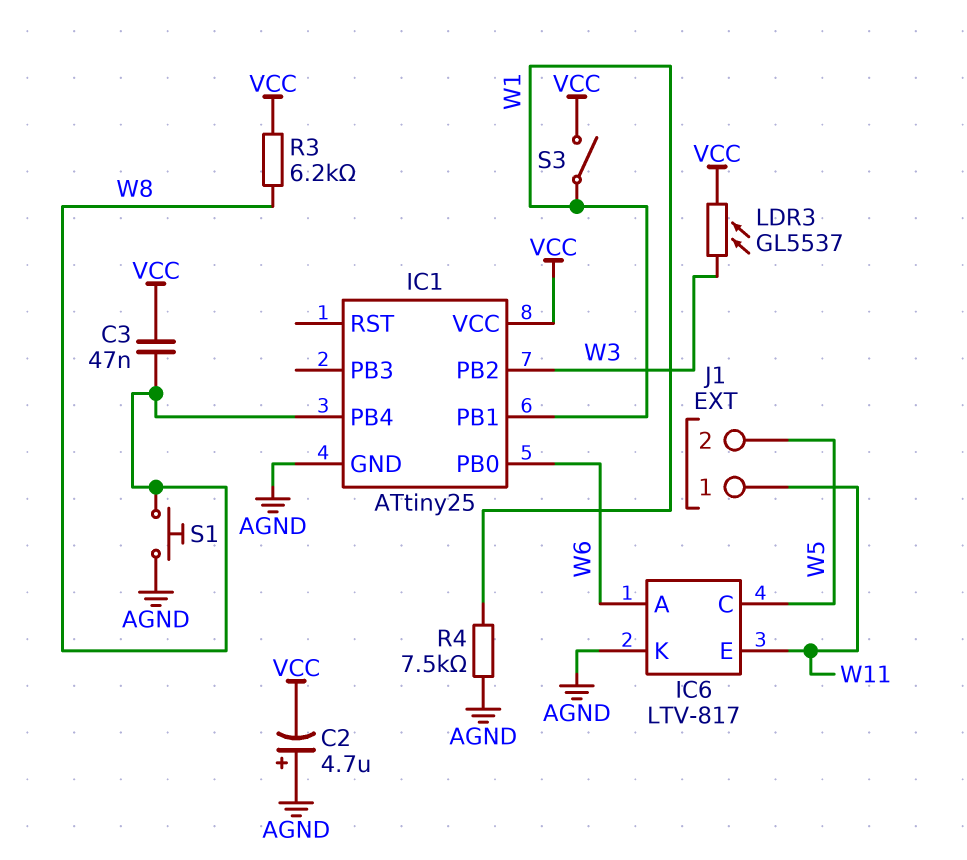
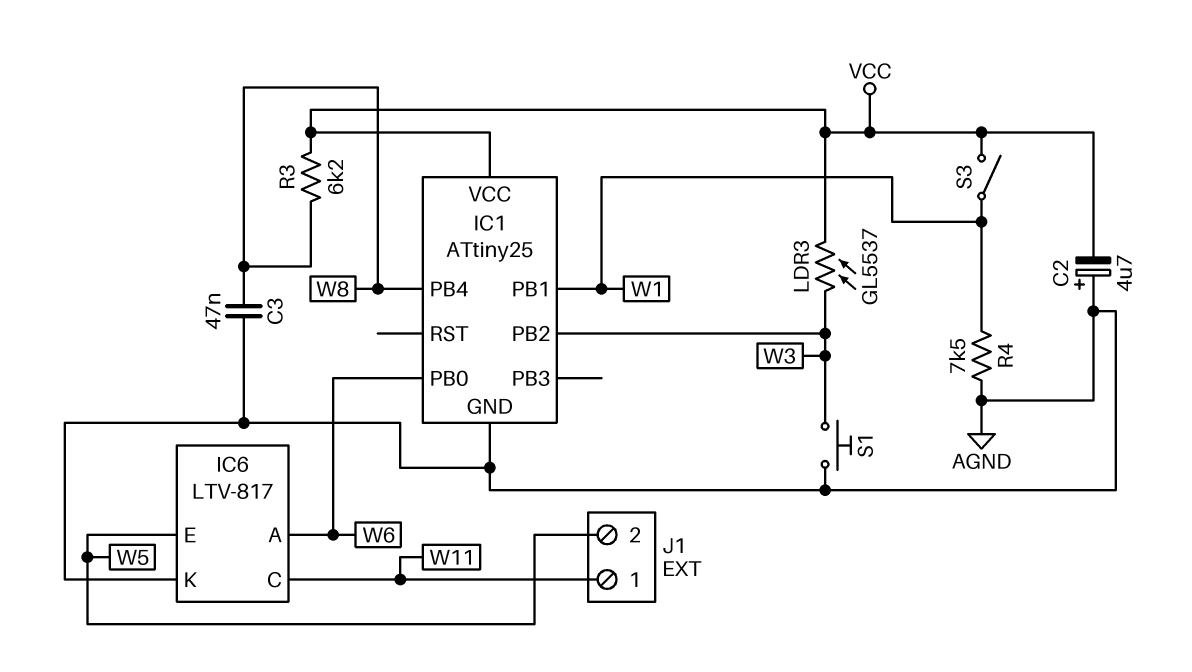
C3: 47nF (VCC, W8) -> 47nF (AGND, W8)
IC6 pin C: W5 -> W11
IC6 pin E: W11 -> W5
S1: button (AGND, W8) -> button (AGND, W3)

